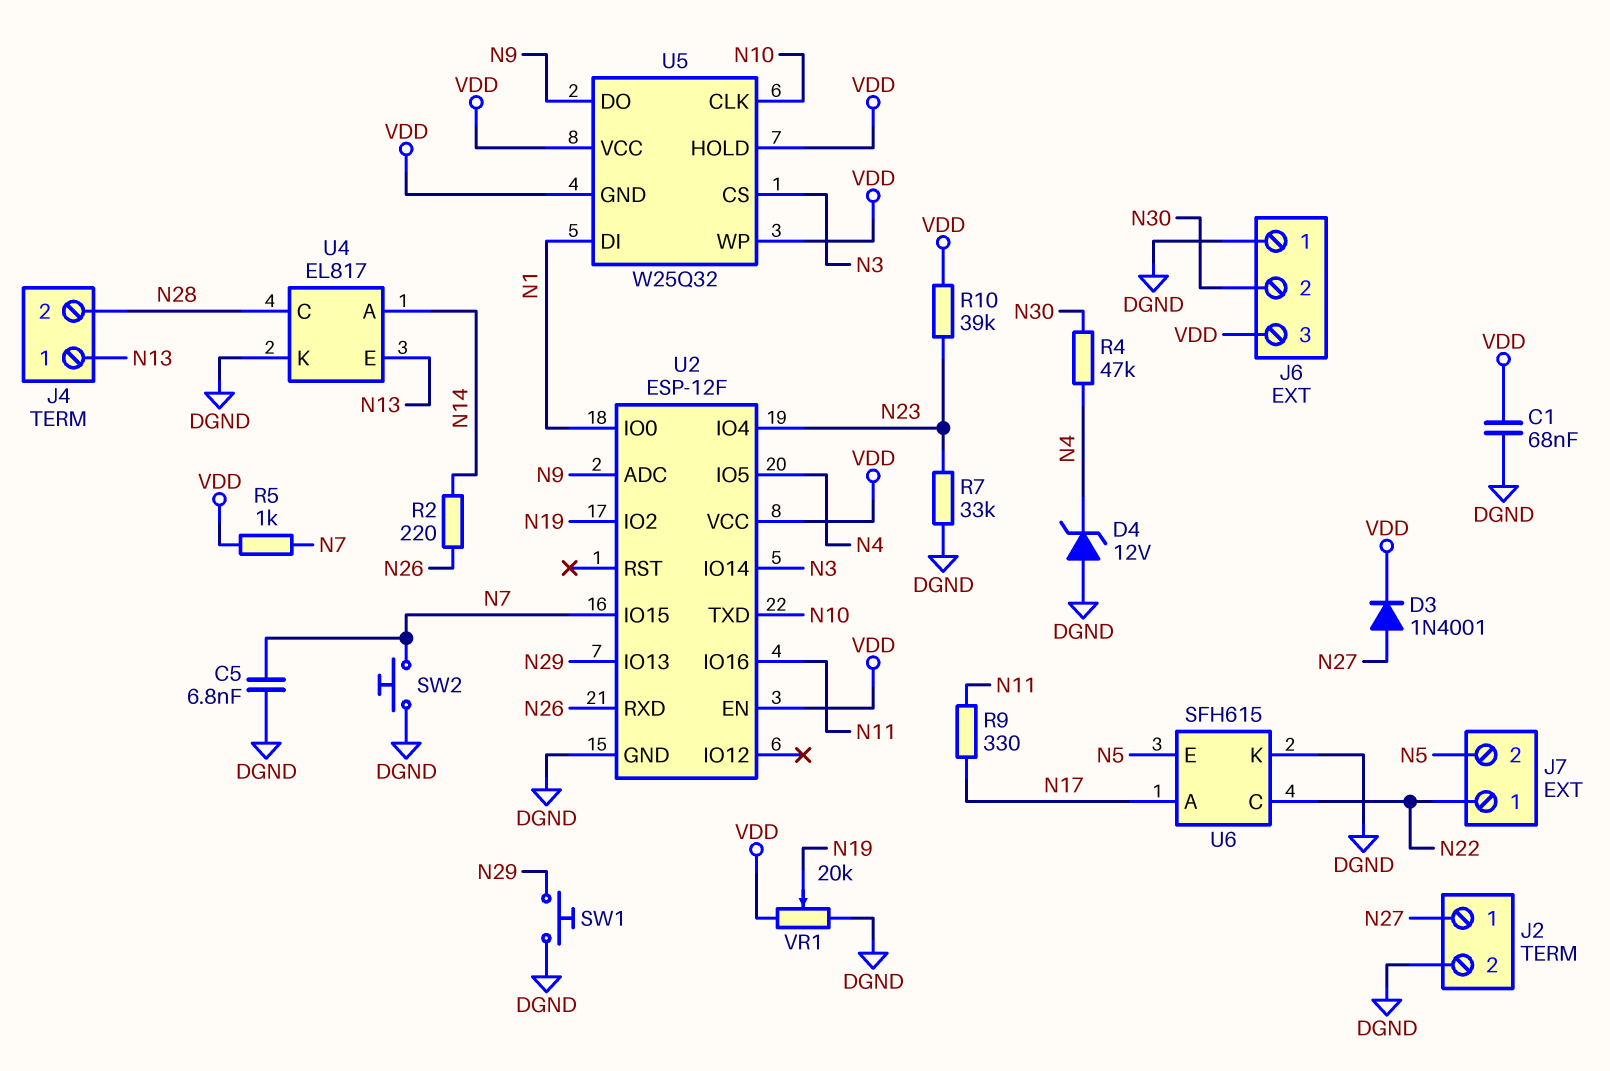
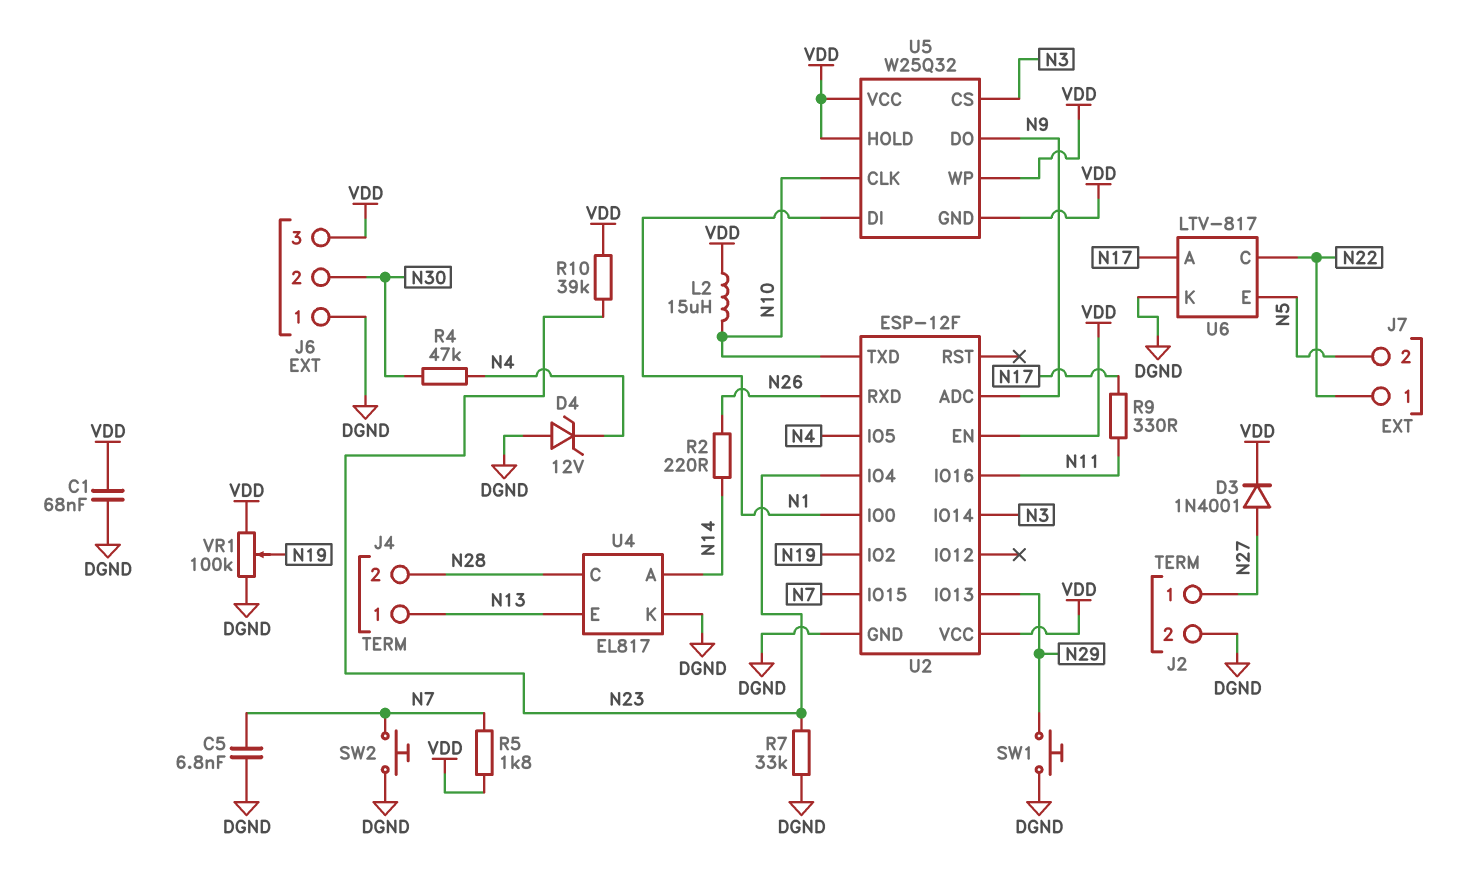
L2: none -> 15uH (N10, VDD)
R5: 1k (N7, VDD) -> 1.8k (N7, VDD)
U6: SFH615 -> LTV-817
VR1: 20k (DGND, VDD, wiper N19) -> 100k (DGND, VDD, wiper N19)

